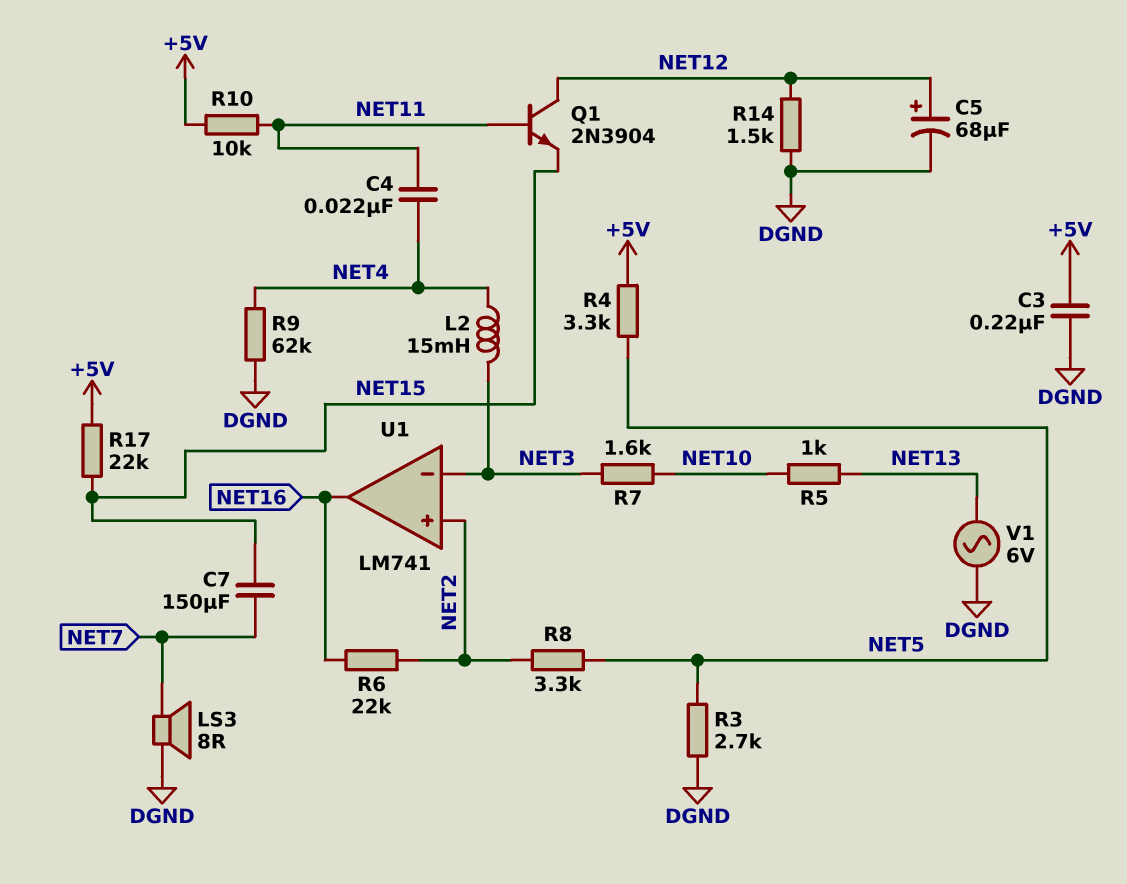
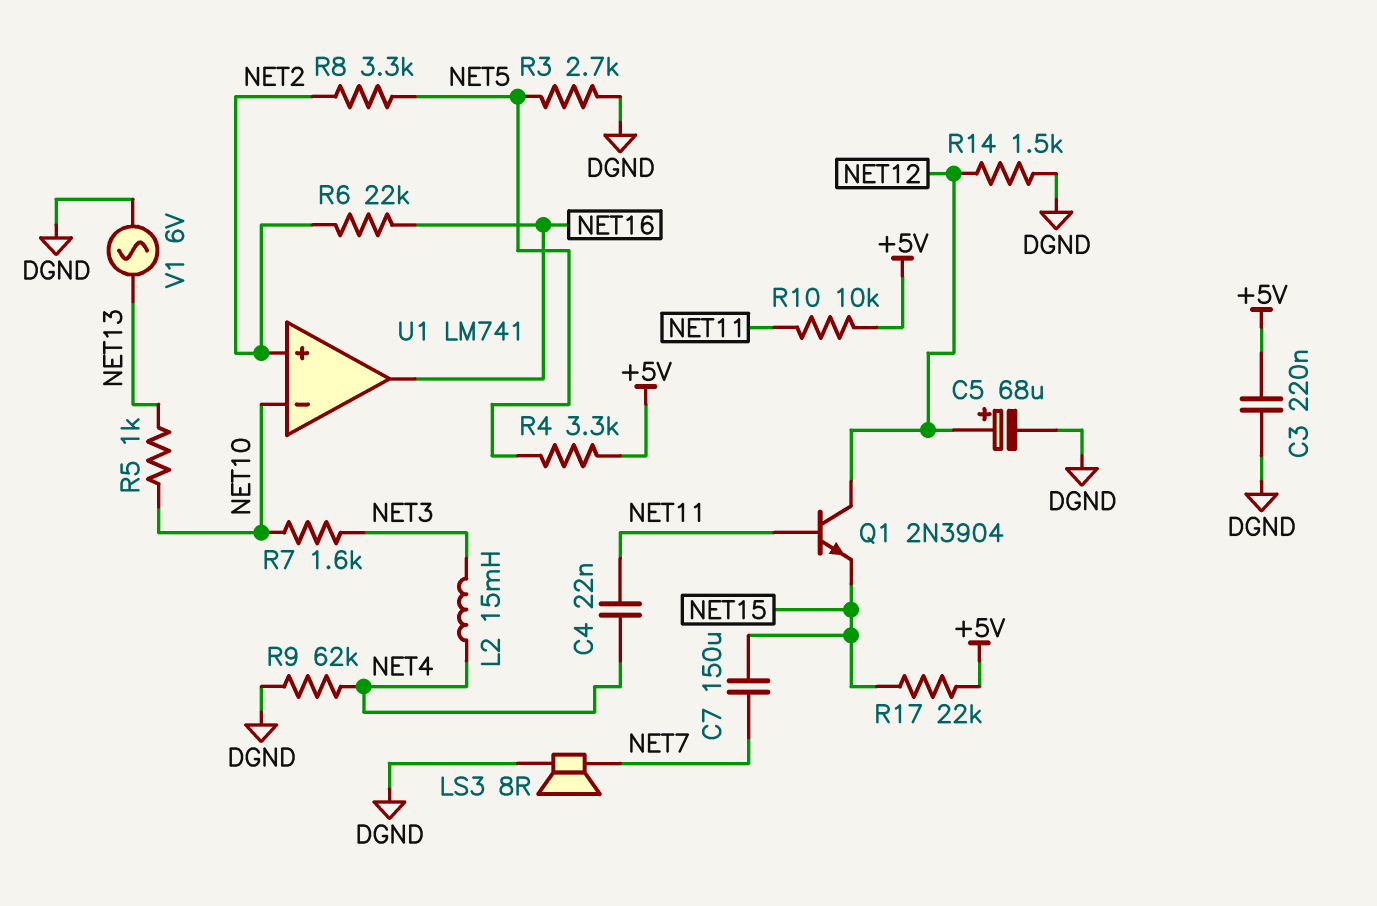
U1 pin in-: NET3 -> NET10

